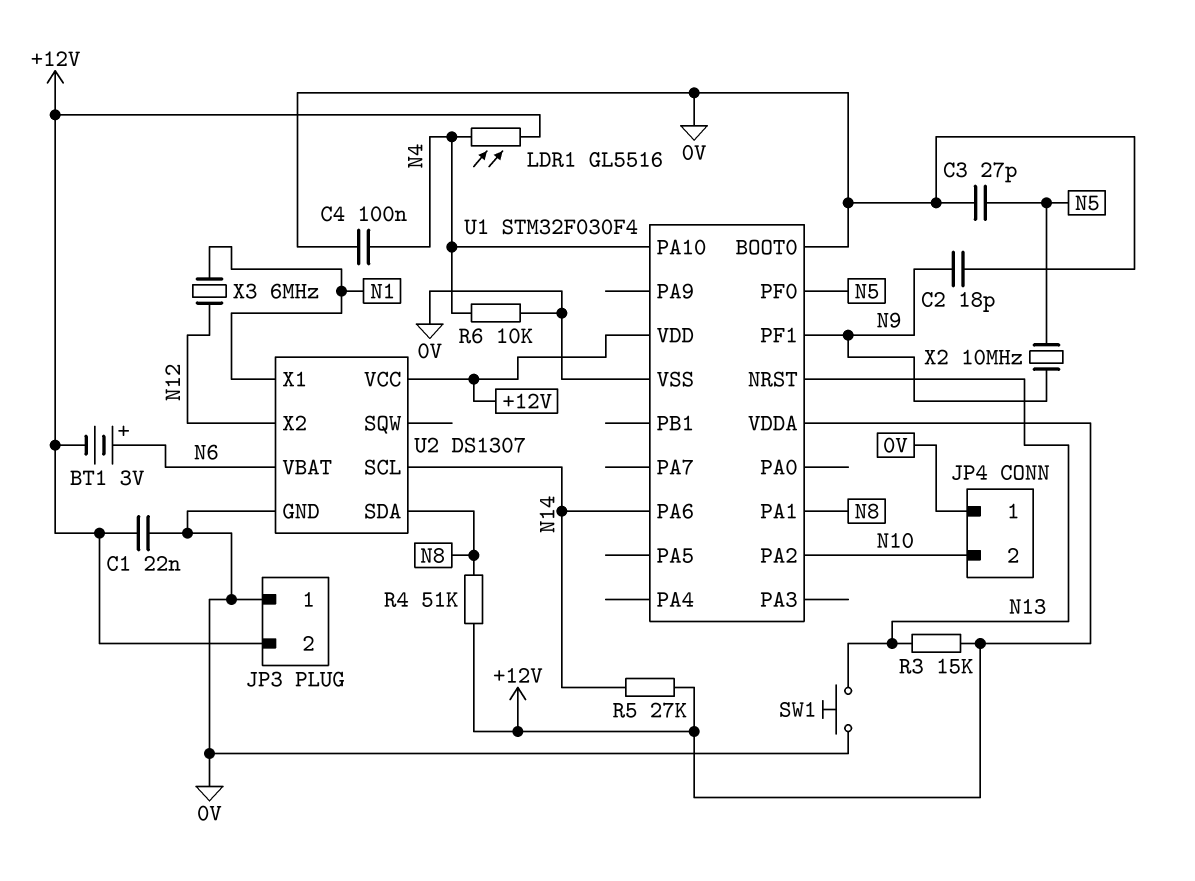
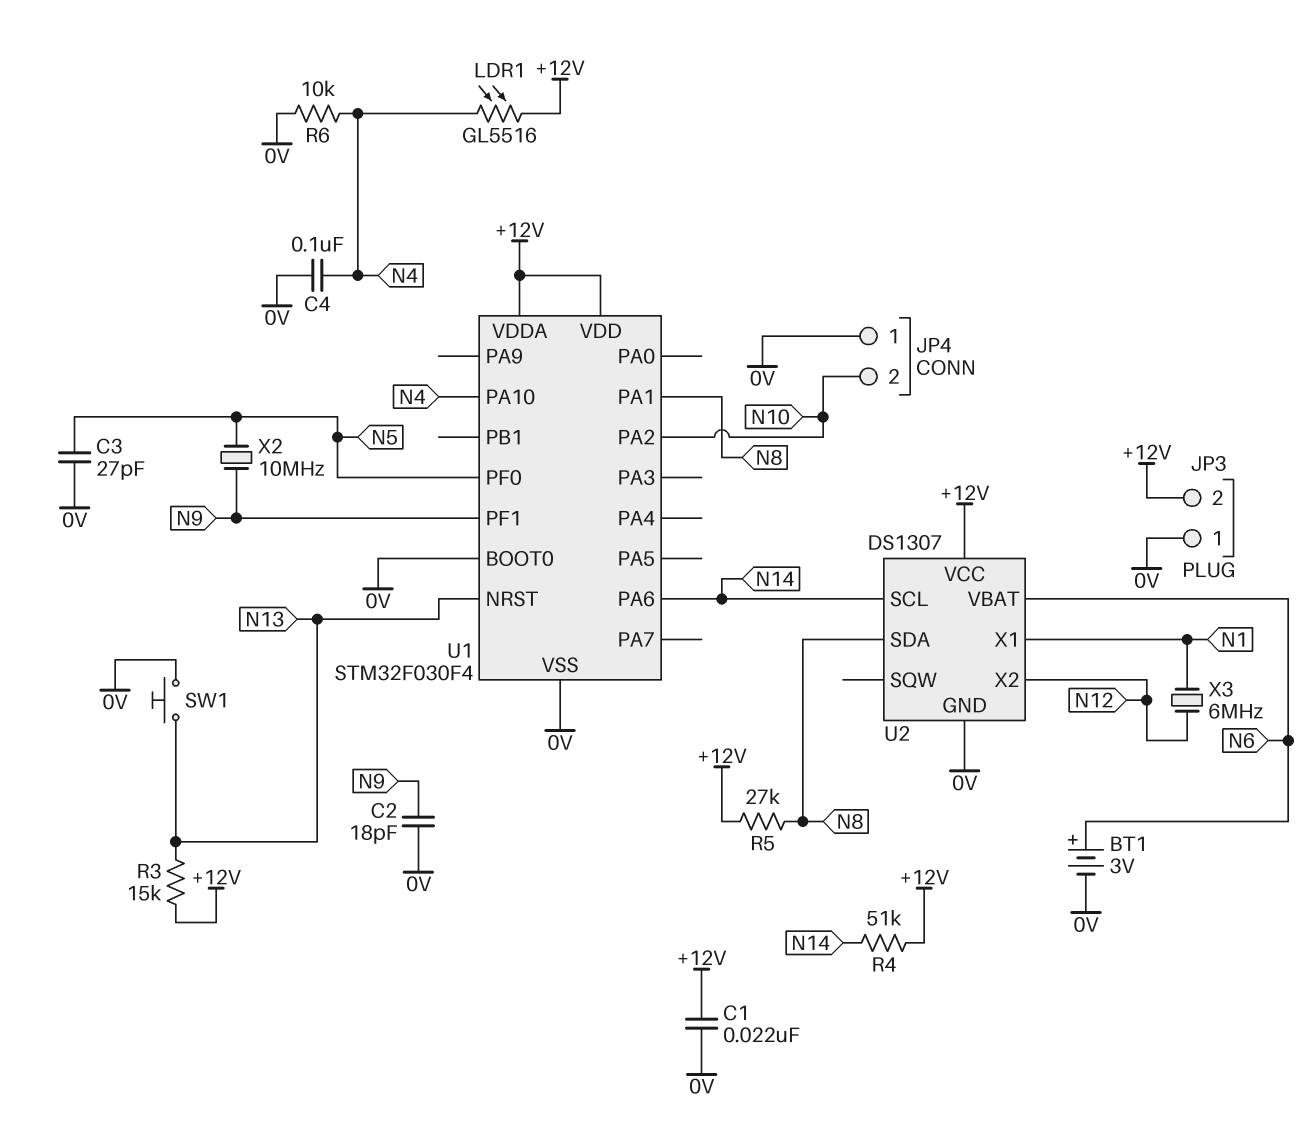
BT1: 3V (plus N6, minus +12V) -> 3V (plus N6, minus 0V)
R4: 51k (+12V, N8) -> 51k (+12V, N14)
R5: 27k (+12V, N14) -> 27k (+12V, N8)

